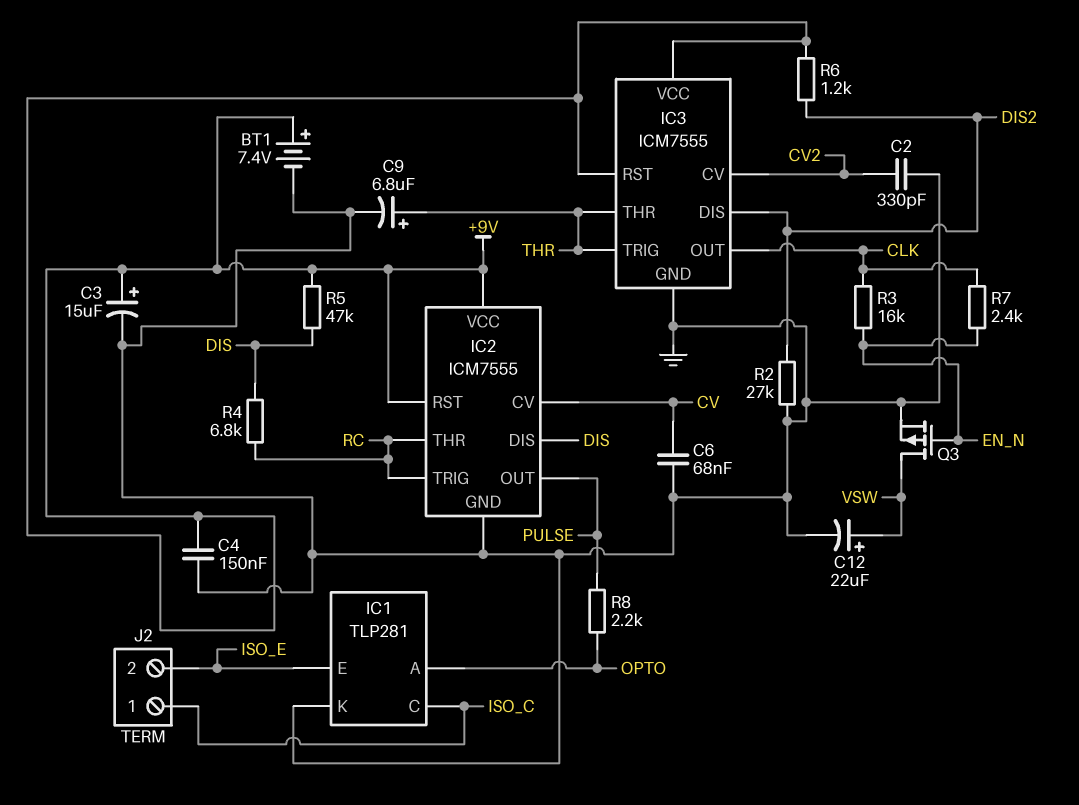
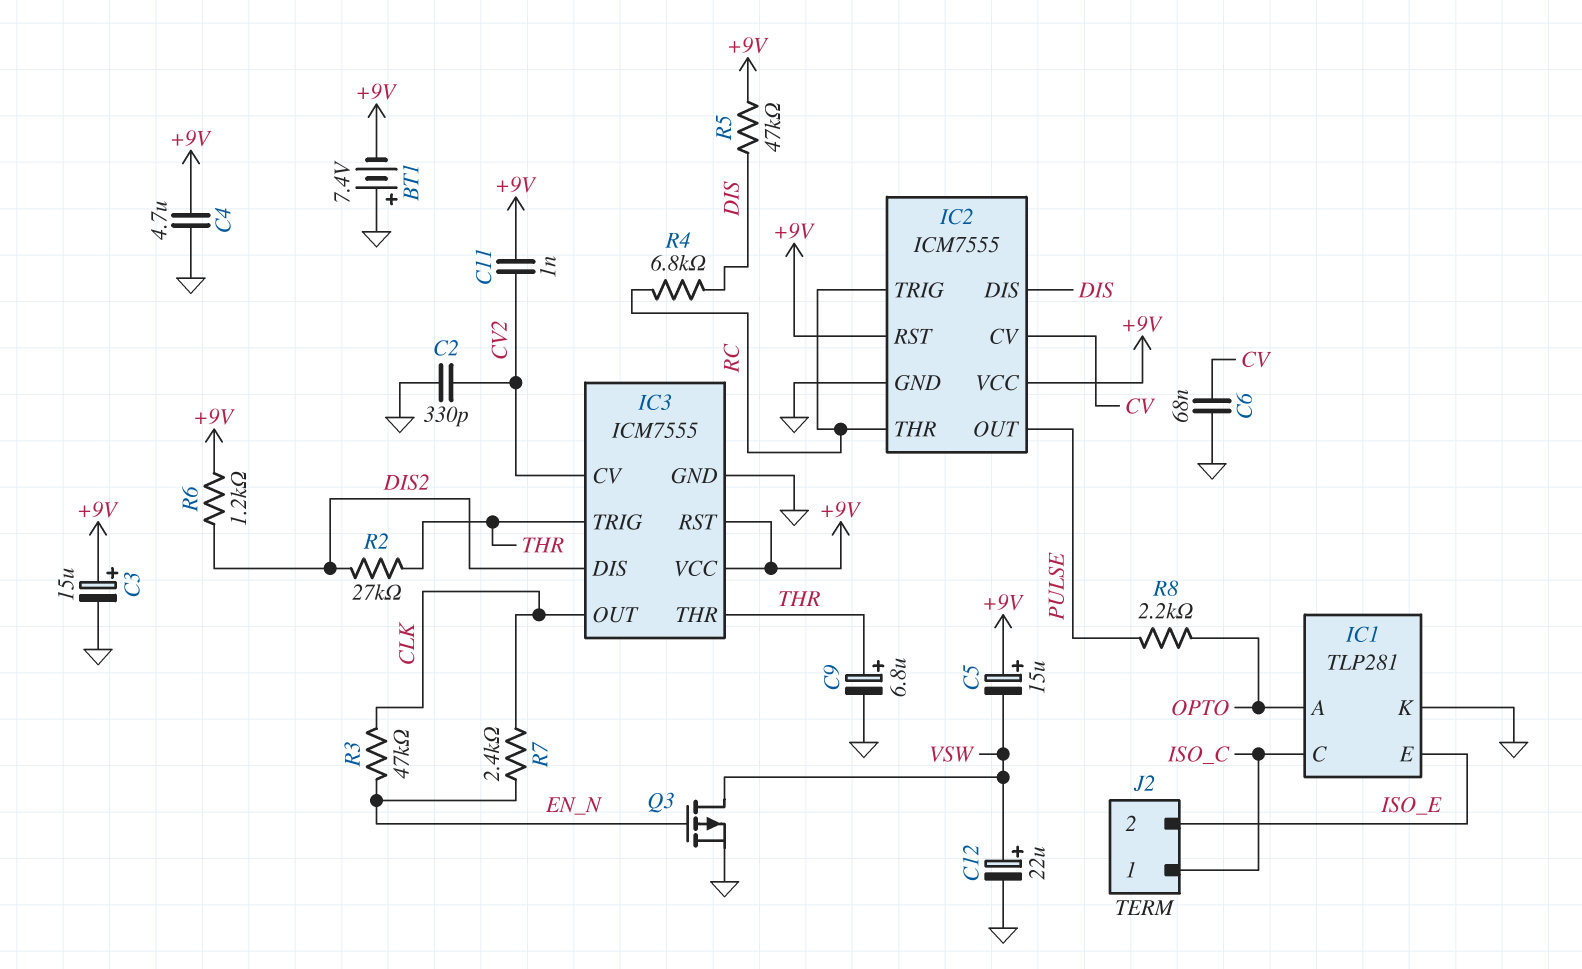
BT1: 7.4V (plus +9V, minus GND) -> 7.4V (plus GND, minus +9V)
C4: 150nF (+9V, GND) -> 4.7uF (+9V, GND)
C5: none -> 15uF (plus +9V, minus VSW)
C11: none -> 1nF (+9V, CV2)
R2: 27k (DIS2, GND) -> 27k (DIS2, THR)
R3: 16k (CLK, EN_N) -> 47k (CLK, EN_N)

